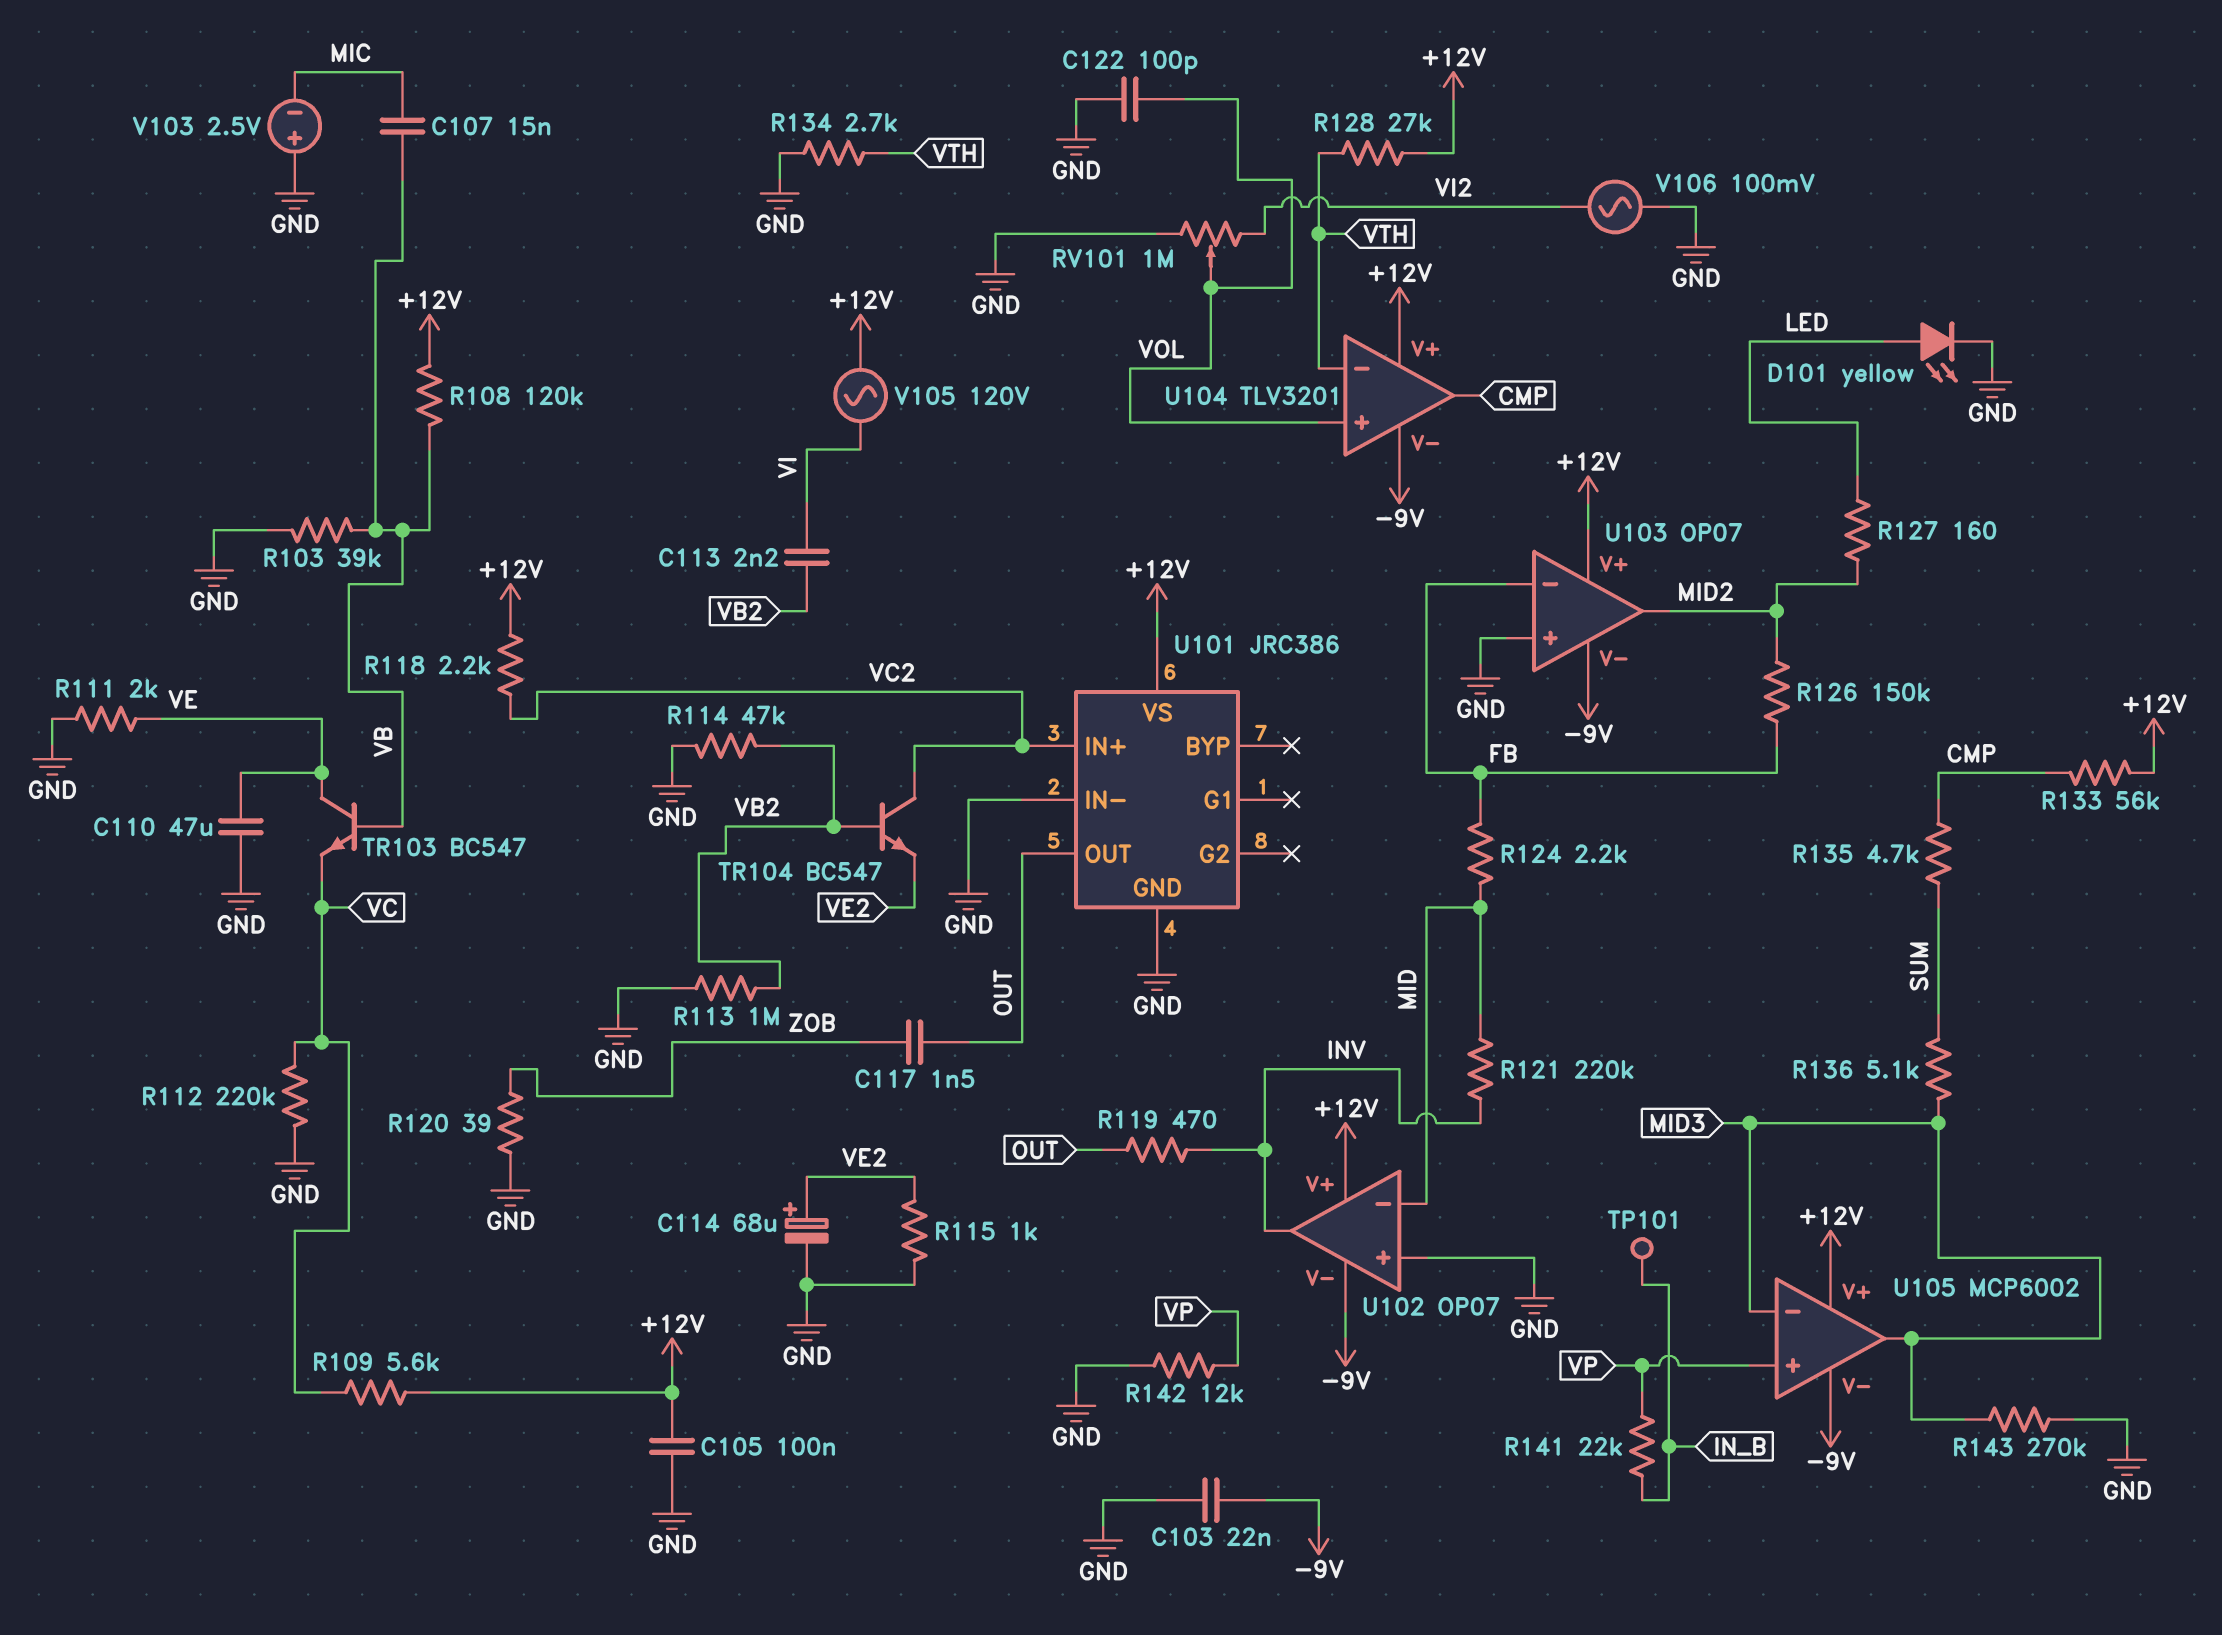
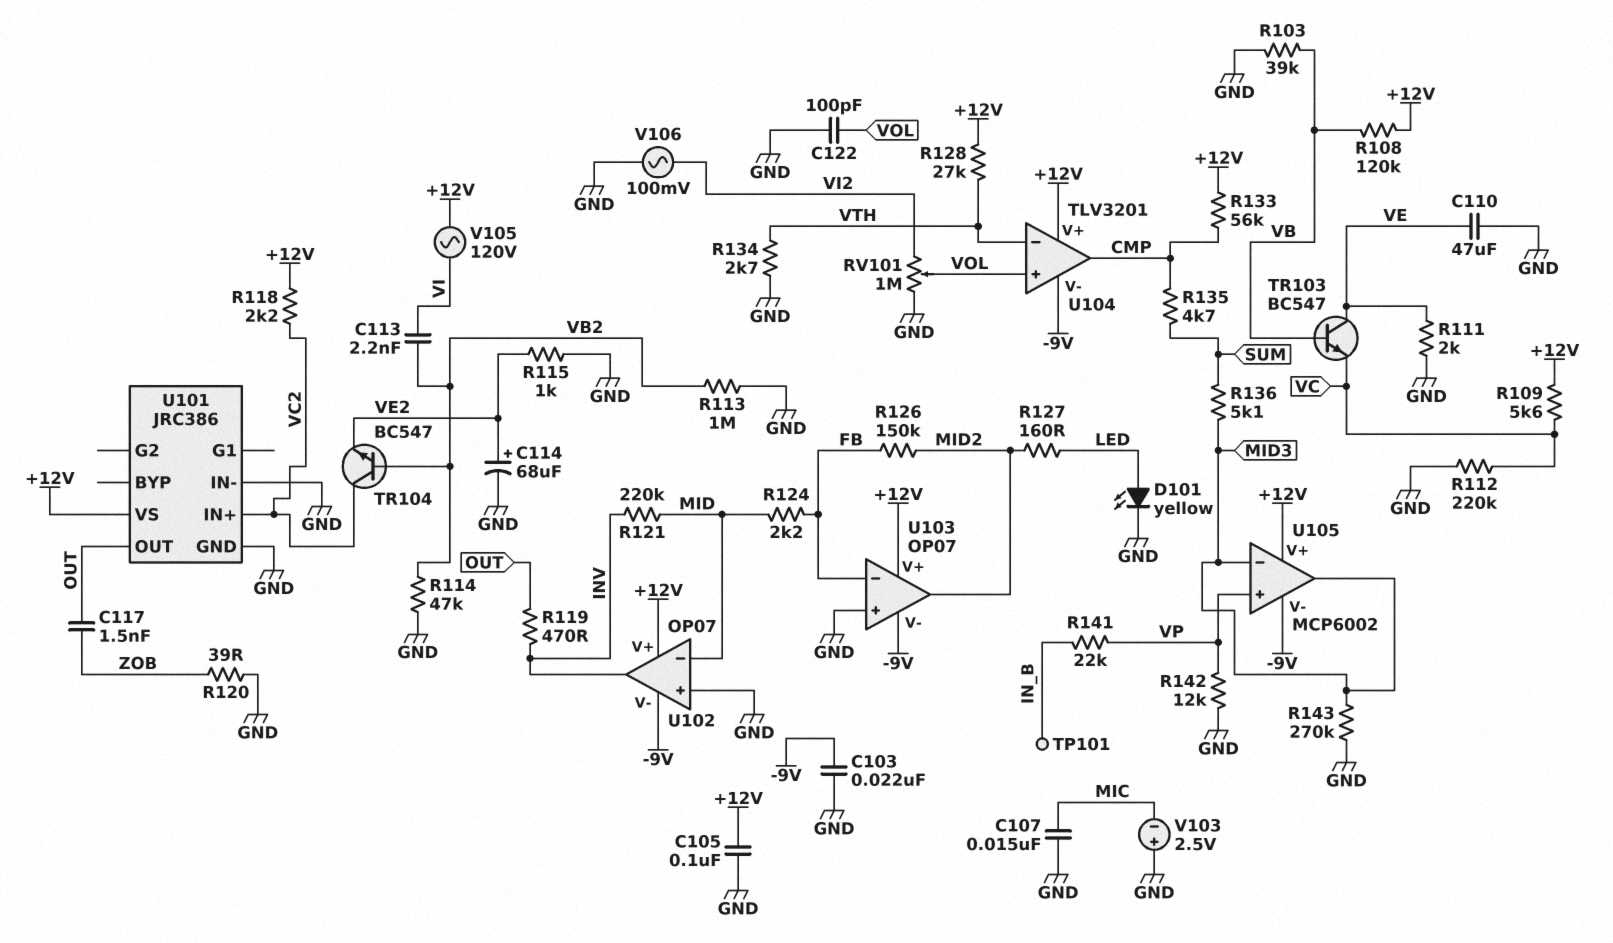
C107: 15nF (MIC, VB) -> 15nF (GND, MIC)

